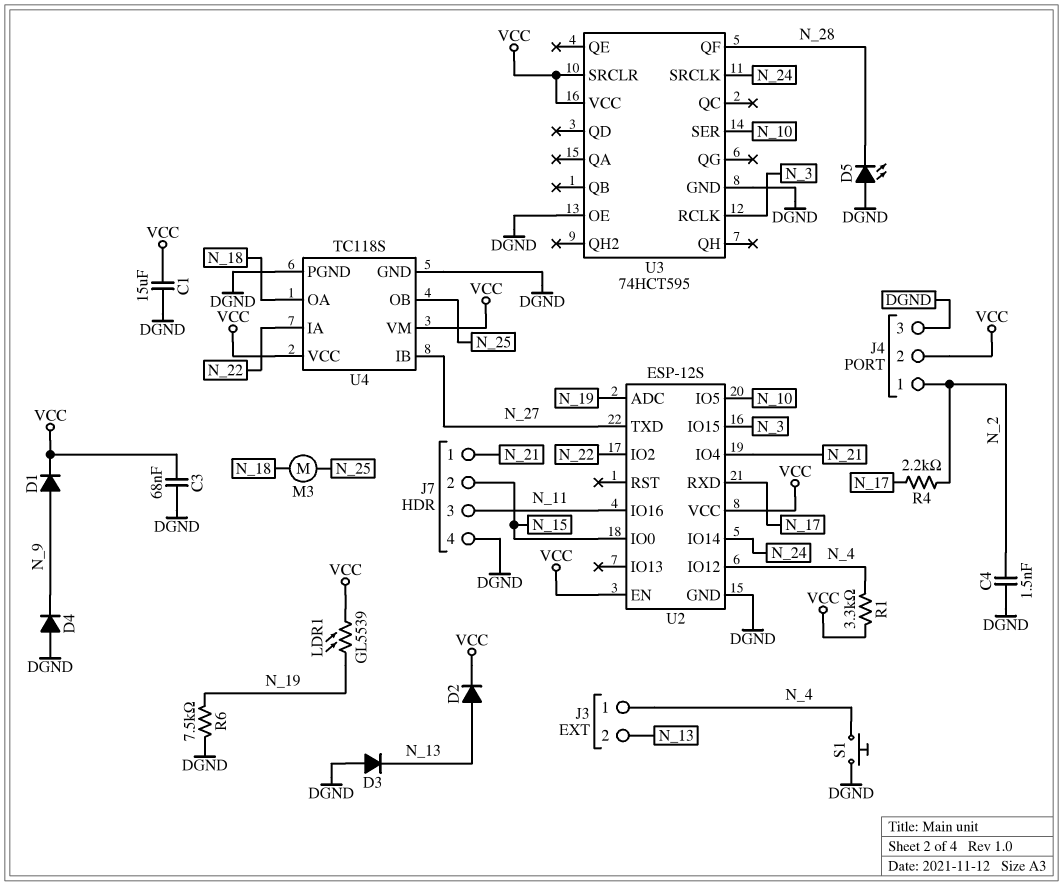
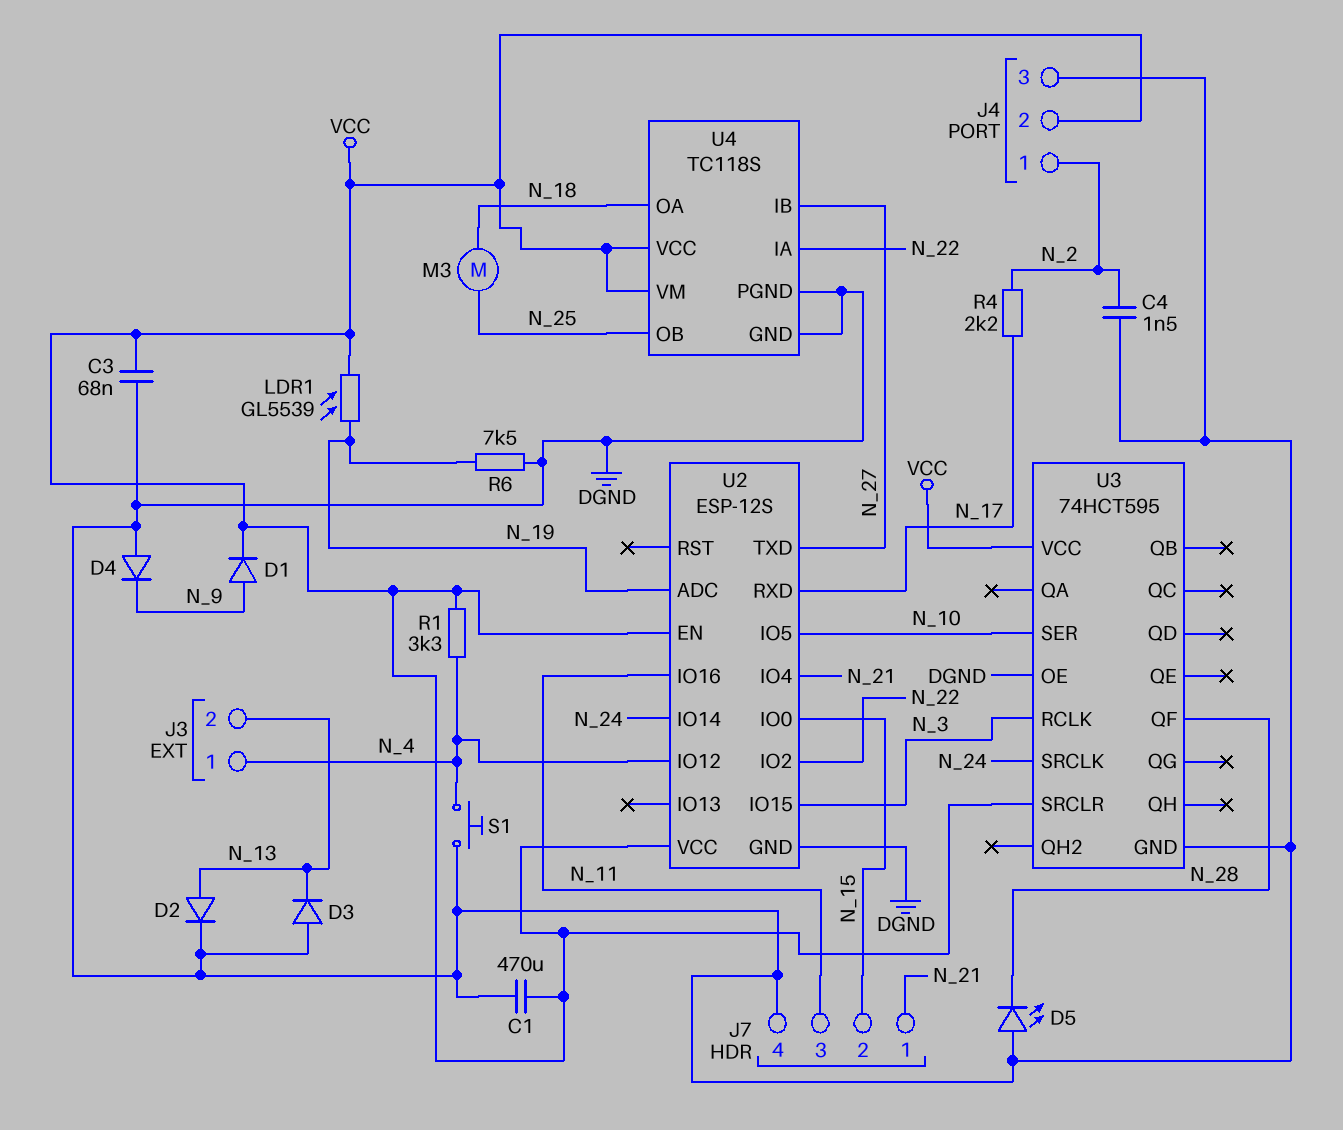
C1: 15uF (DGND, VCC) -> 470uF (DGND, VCC)
D2: diode (A N_13, K VCC) -> diode (A N_13, K DGND)

